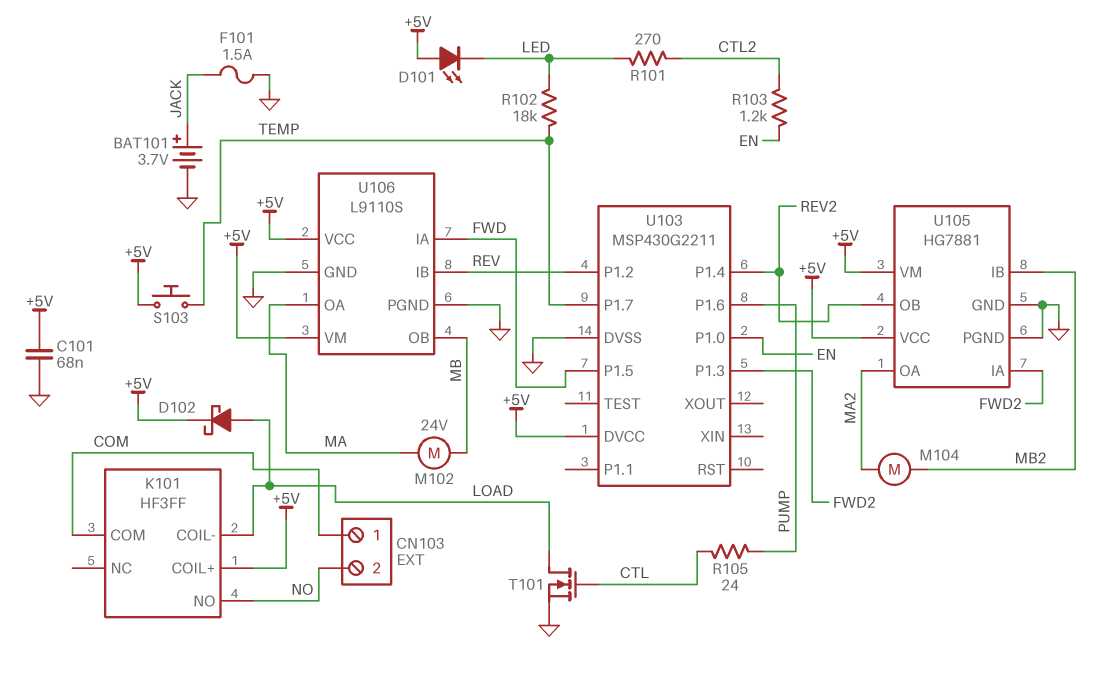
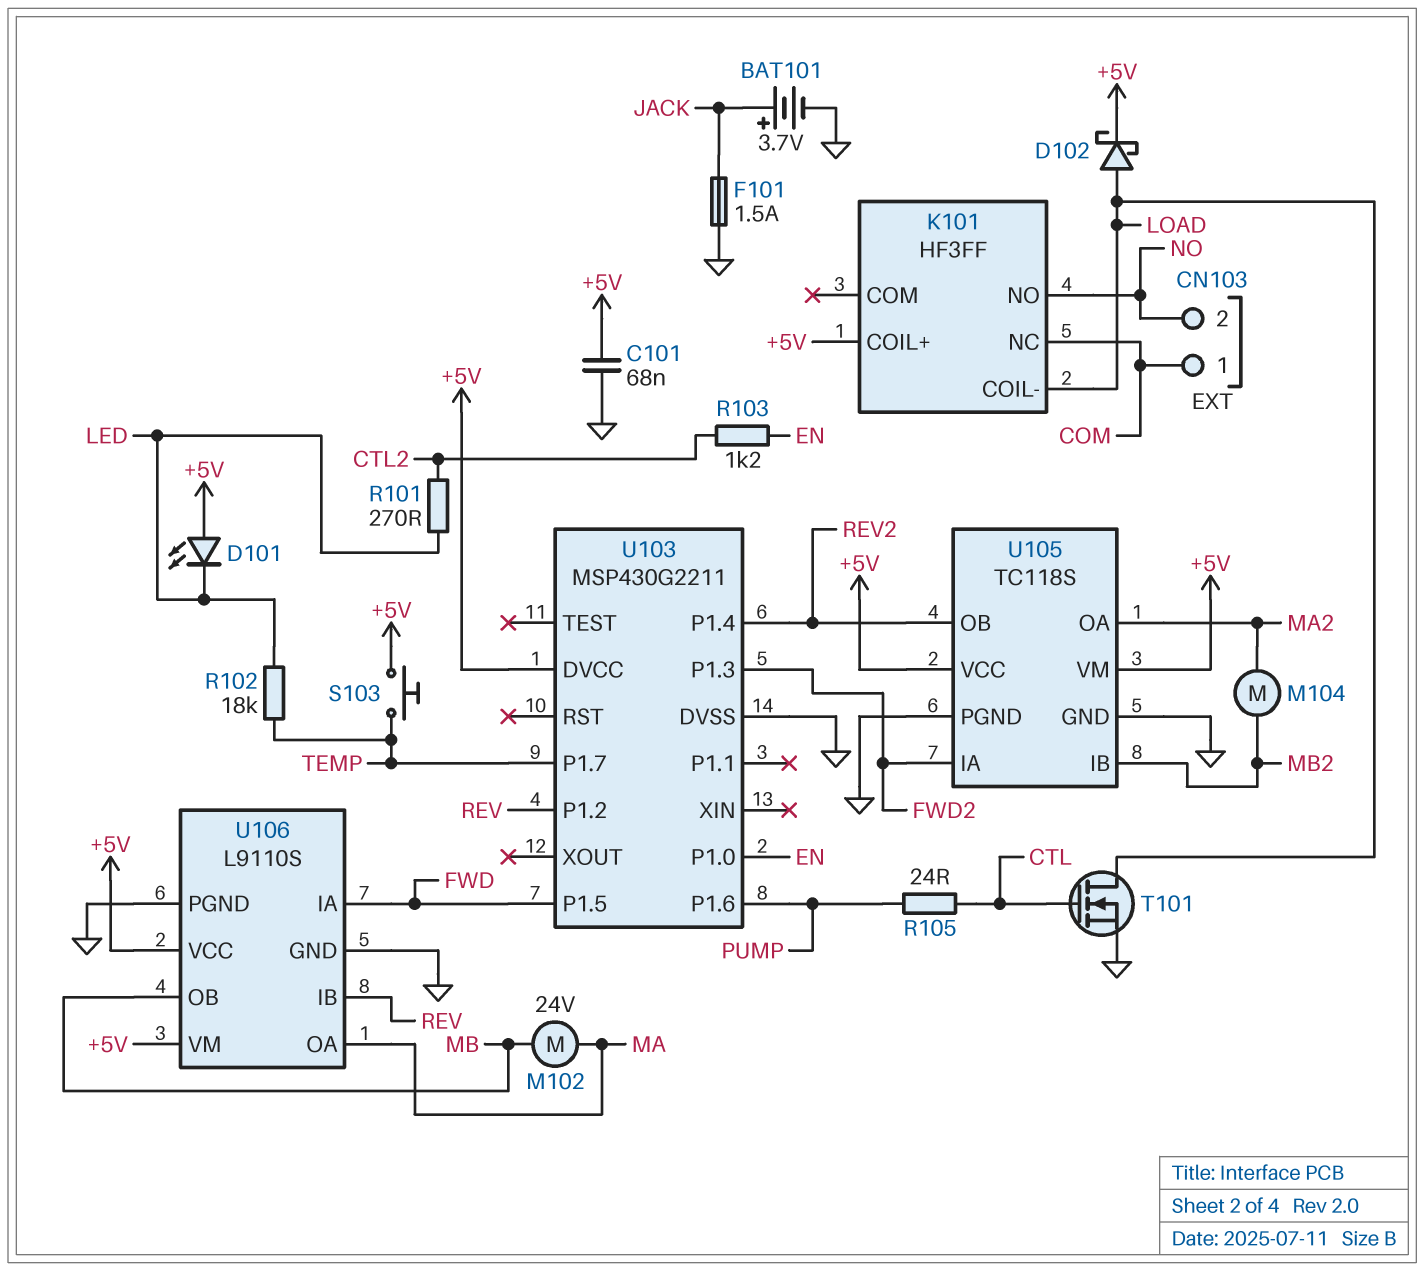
K101 pin COM: COM -> none
K101 pin NC: none -> COM
U105: HG7881 -> TC118S

